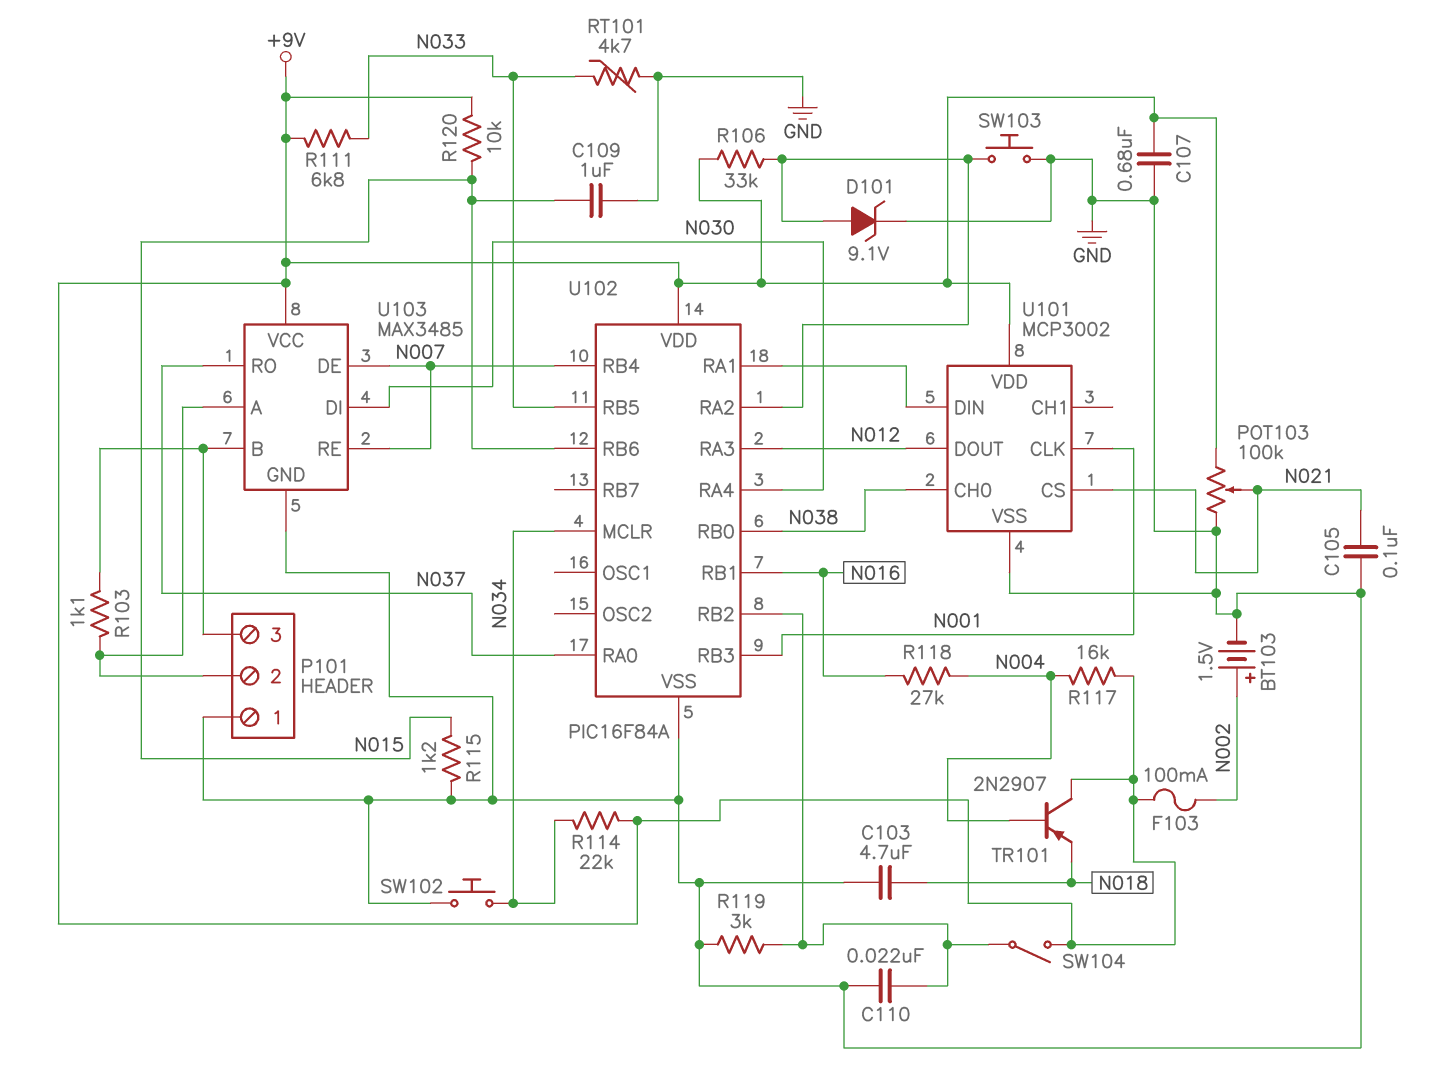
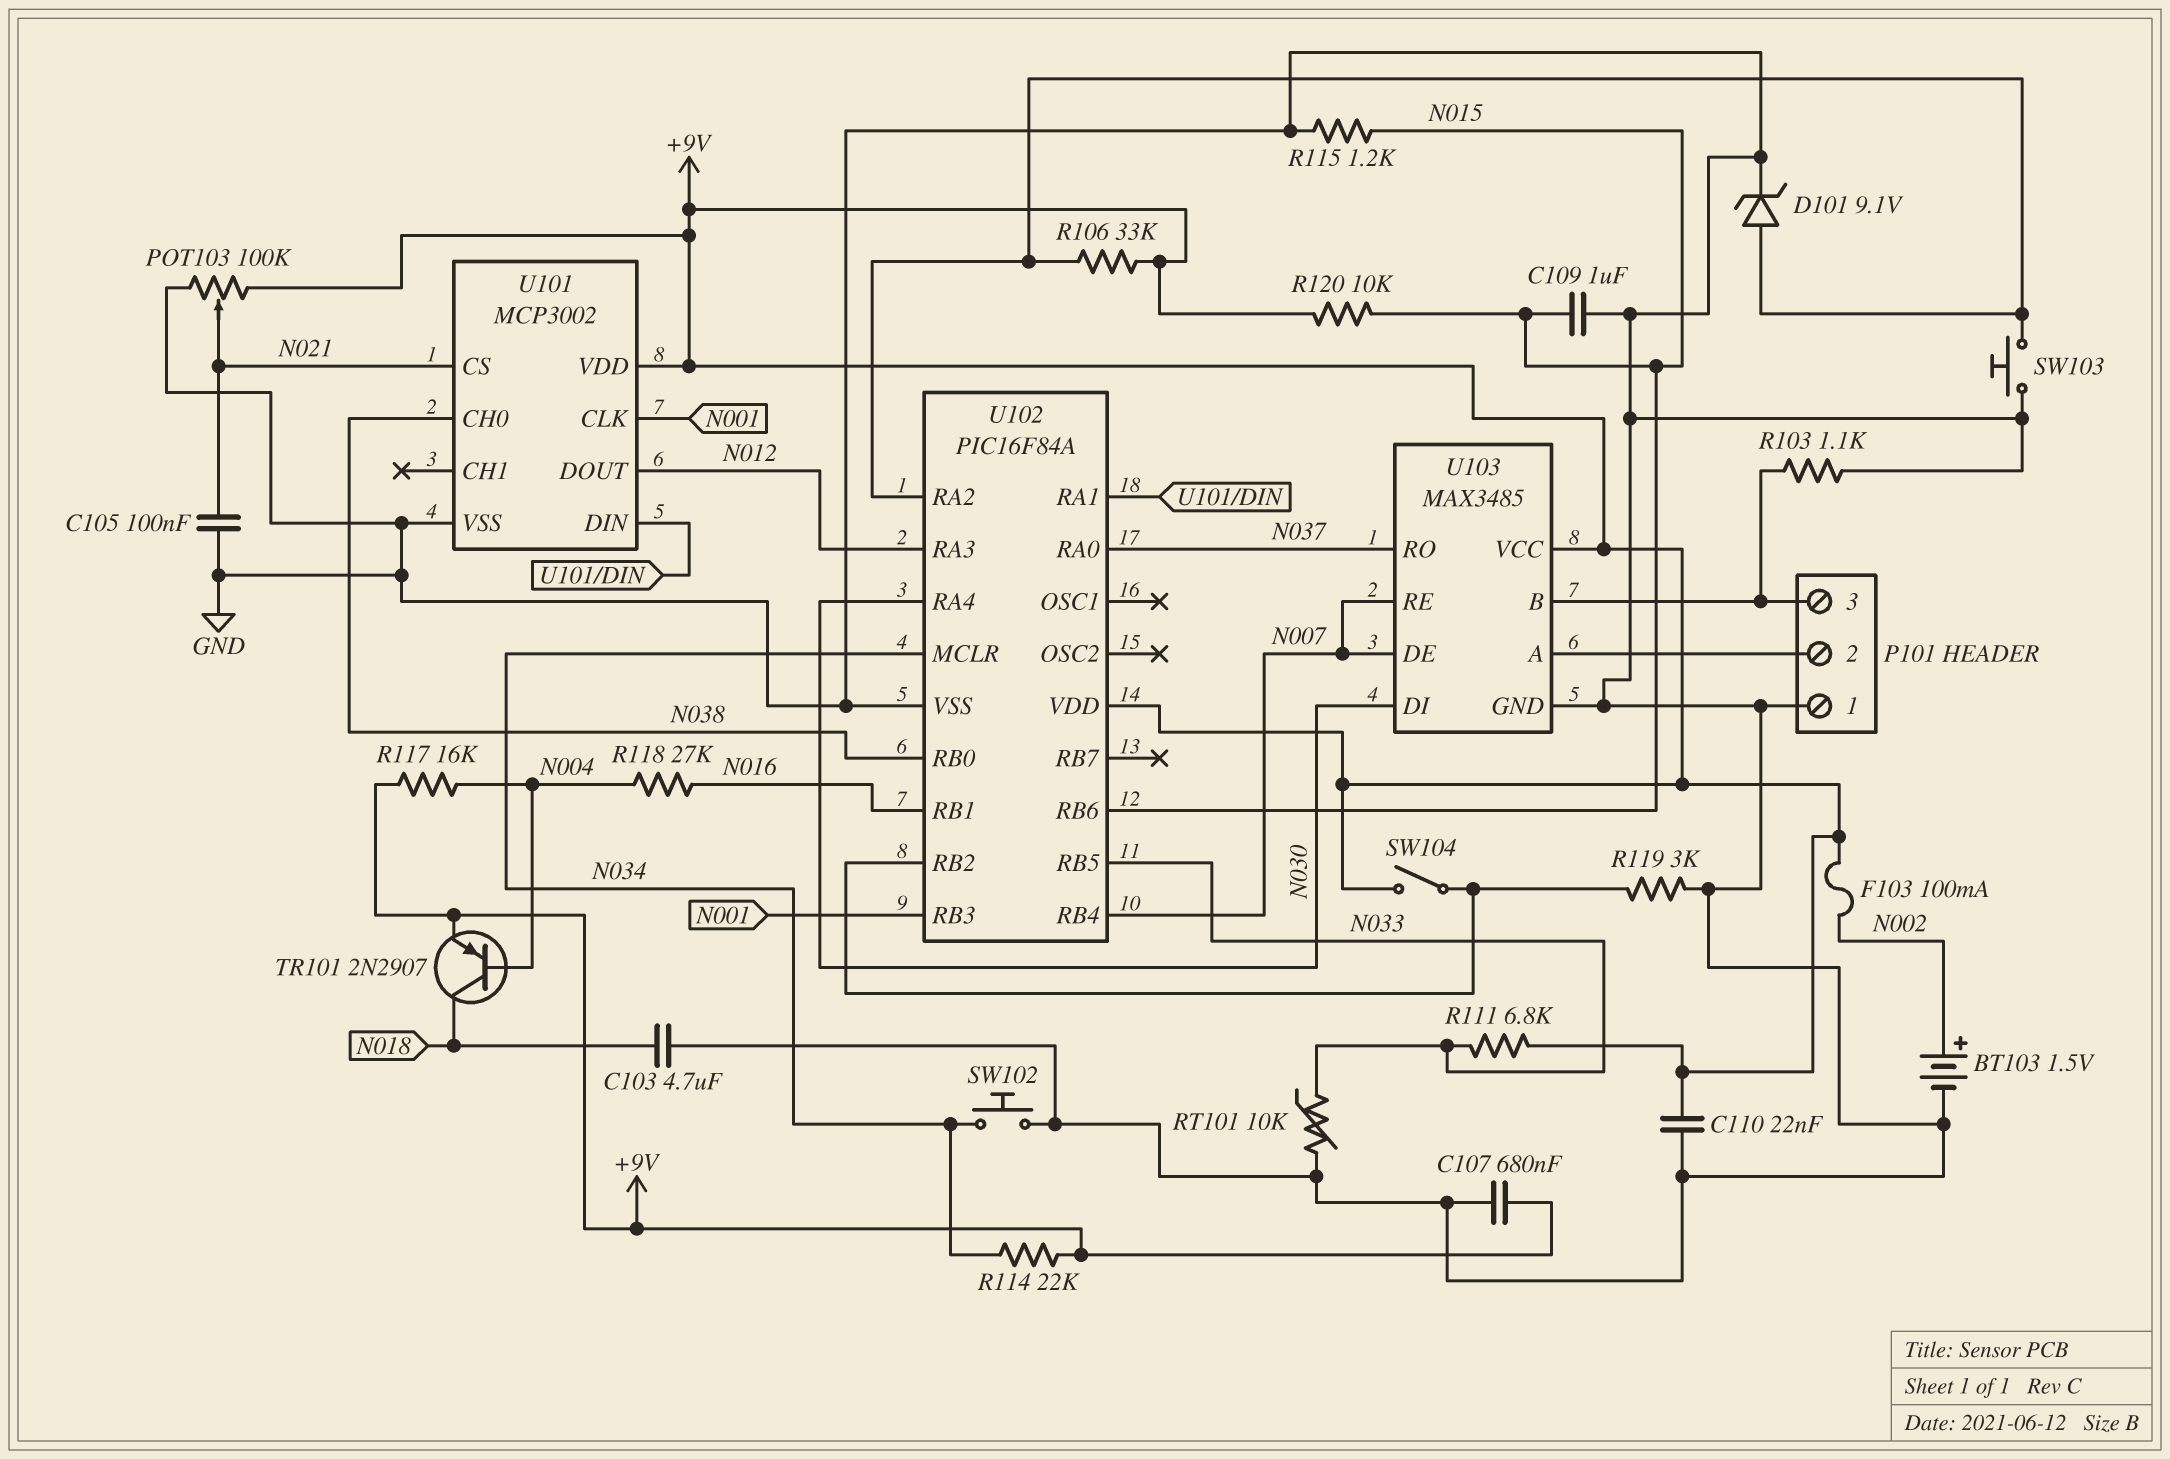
C110: 22nF (GND, U102/RB2) -> 22nF (+9V, GND)
R103: 1.1k (P101/2, P101/3) -> 1.1k (GND, P101/3)
RT101: 4.7k (GND, N033) -> 10k (GND, N033)
TR101: PNP 2N2907 (B N004, C +9V, E N018) -> PNP 2N2907 (B N004, C N018, E +9V)

